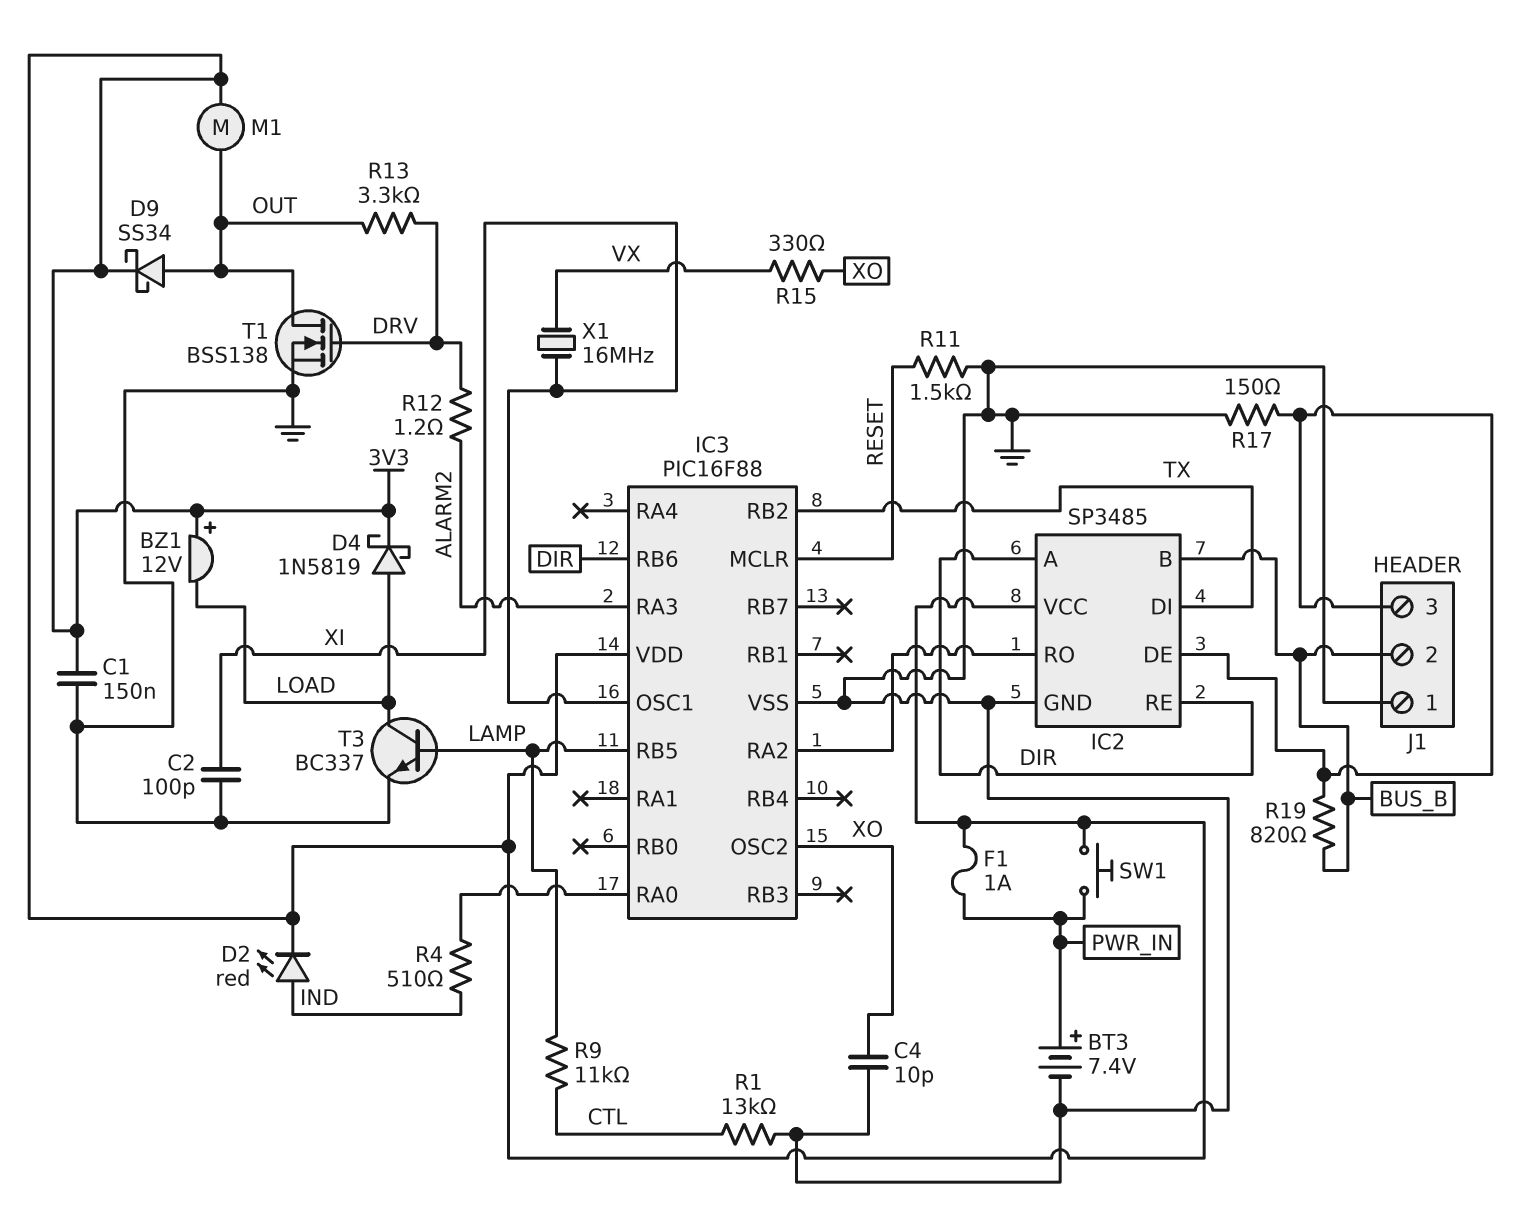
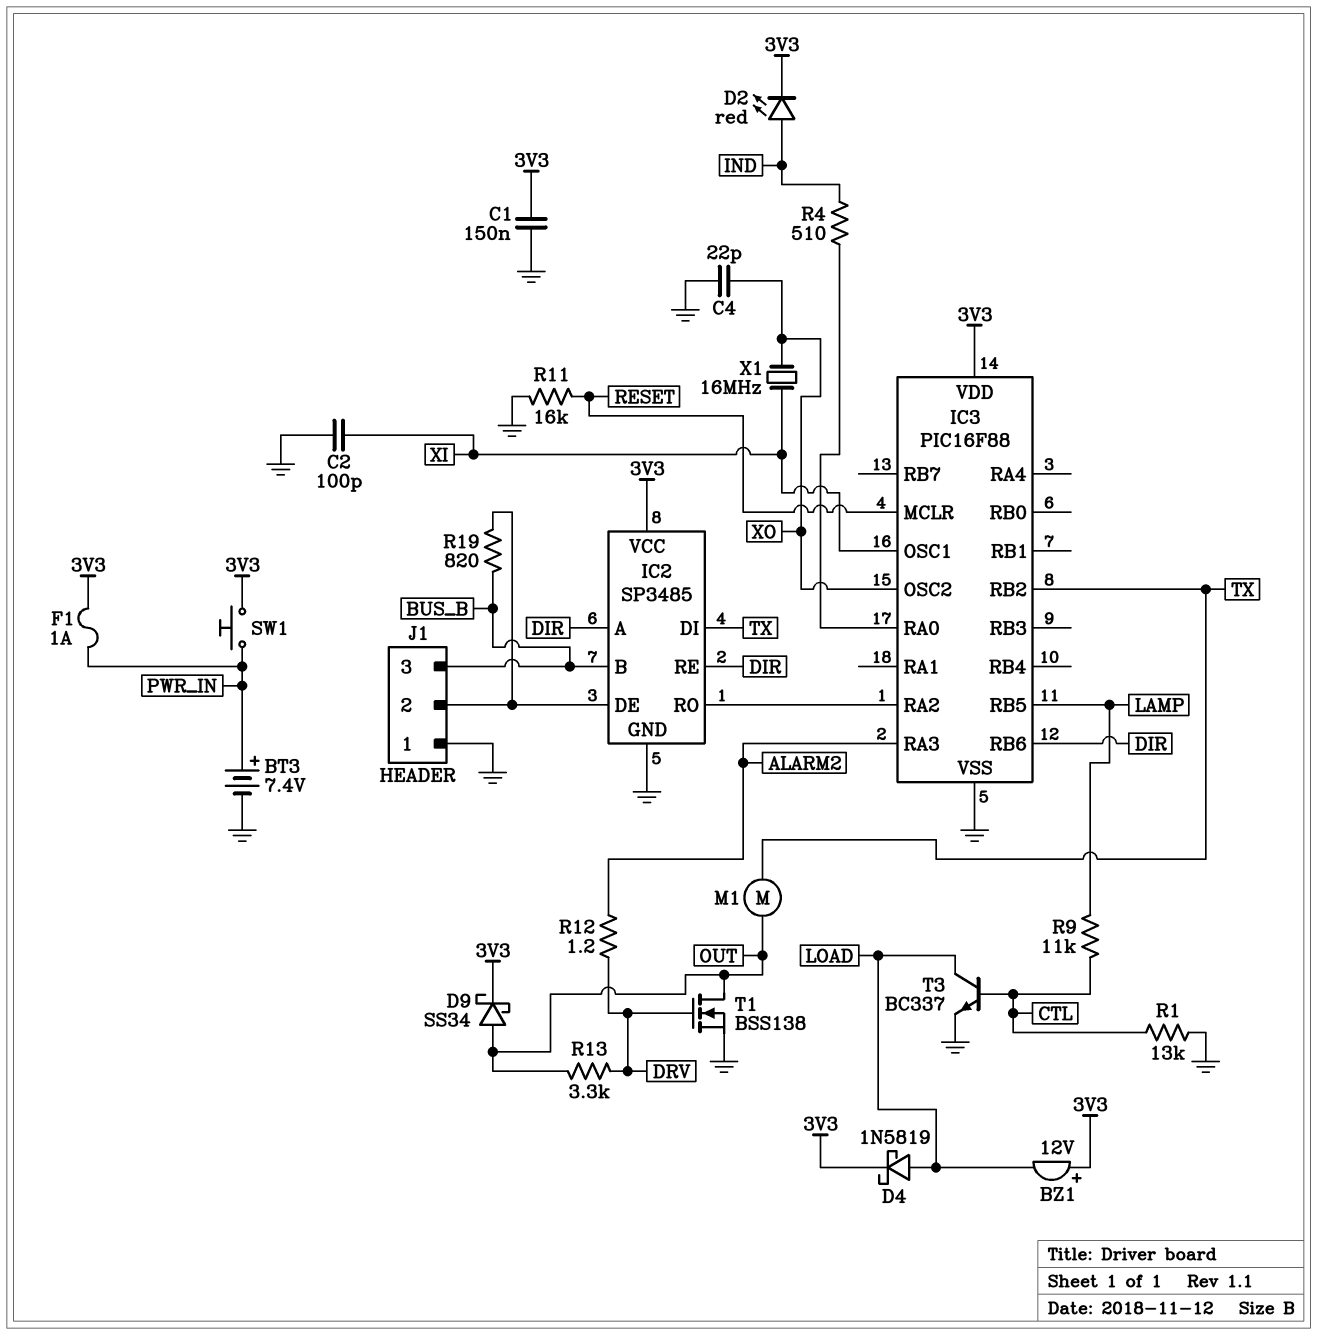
C4: 10pF (GND, XO) -> 22pF (GND, XO)
J1 pin 2: BUS_B -> IC2/DE
J1 pin 3: IC2/DE -> BUS_B
M1: motor (3V3, OUT) -> motor (OUT, TX)
R11: 1.5k (GND, RESET) -> 16k (GND, RESET)
R15: 330 (VX, XO) -> none
R17: 150 (GND, IC2/DE) -> none
T3: NPN BC337 (B LAMP, C LOAD, E GND) -> NPN BC337 (B CTL, C LOAD, E GND)
X1: 16MHz (VX, XI) -> 16MHz (XI, XO)

